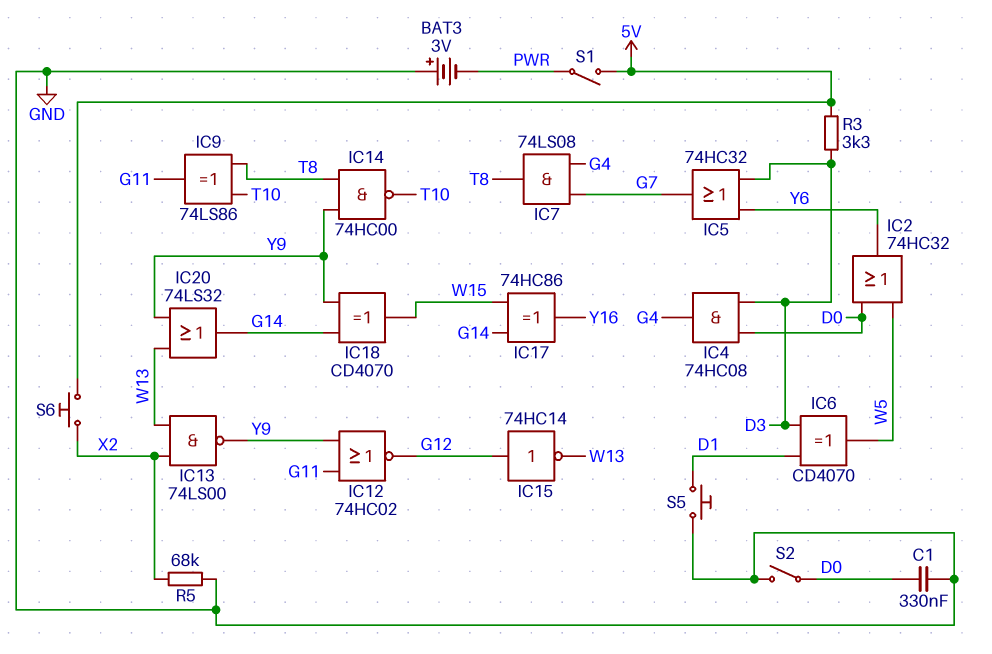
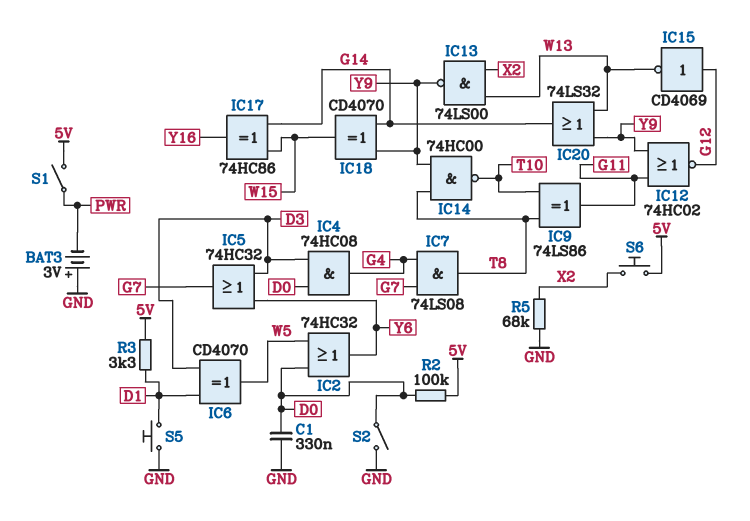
IC15: NOT 74HC14 (in G12, out W13) -> NOT CD4069 (in G12, out W13)
R2: none -> 100k (5V, D0)
R3: 3.3k (5V, D3) -> 3.3k (5V, D1)

